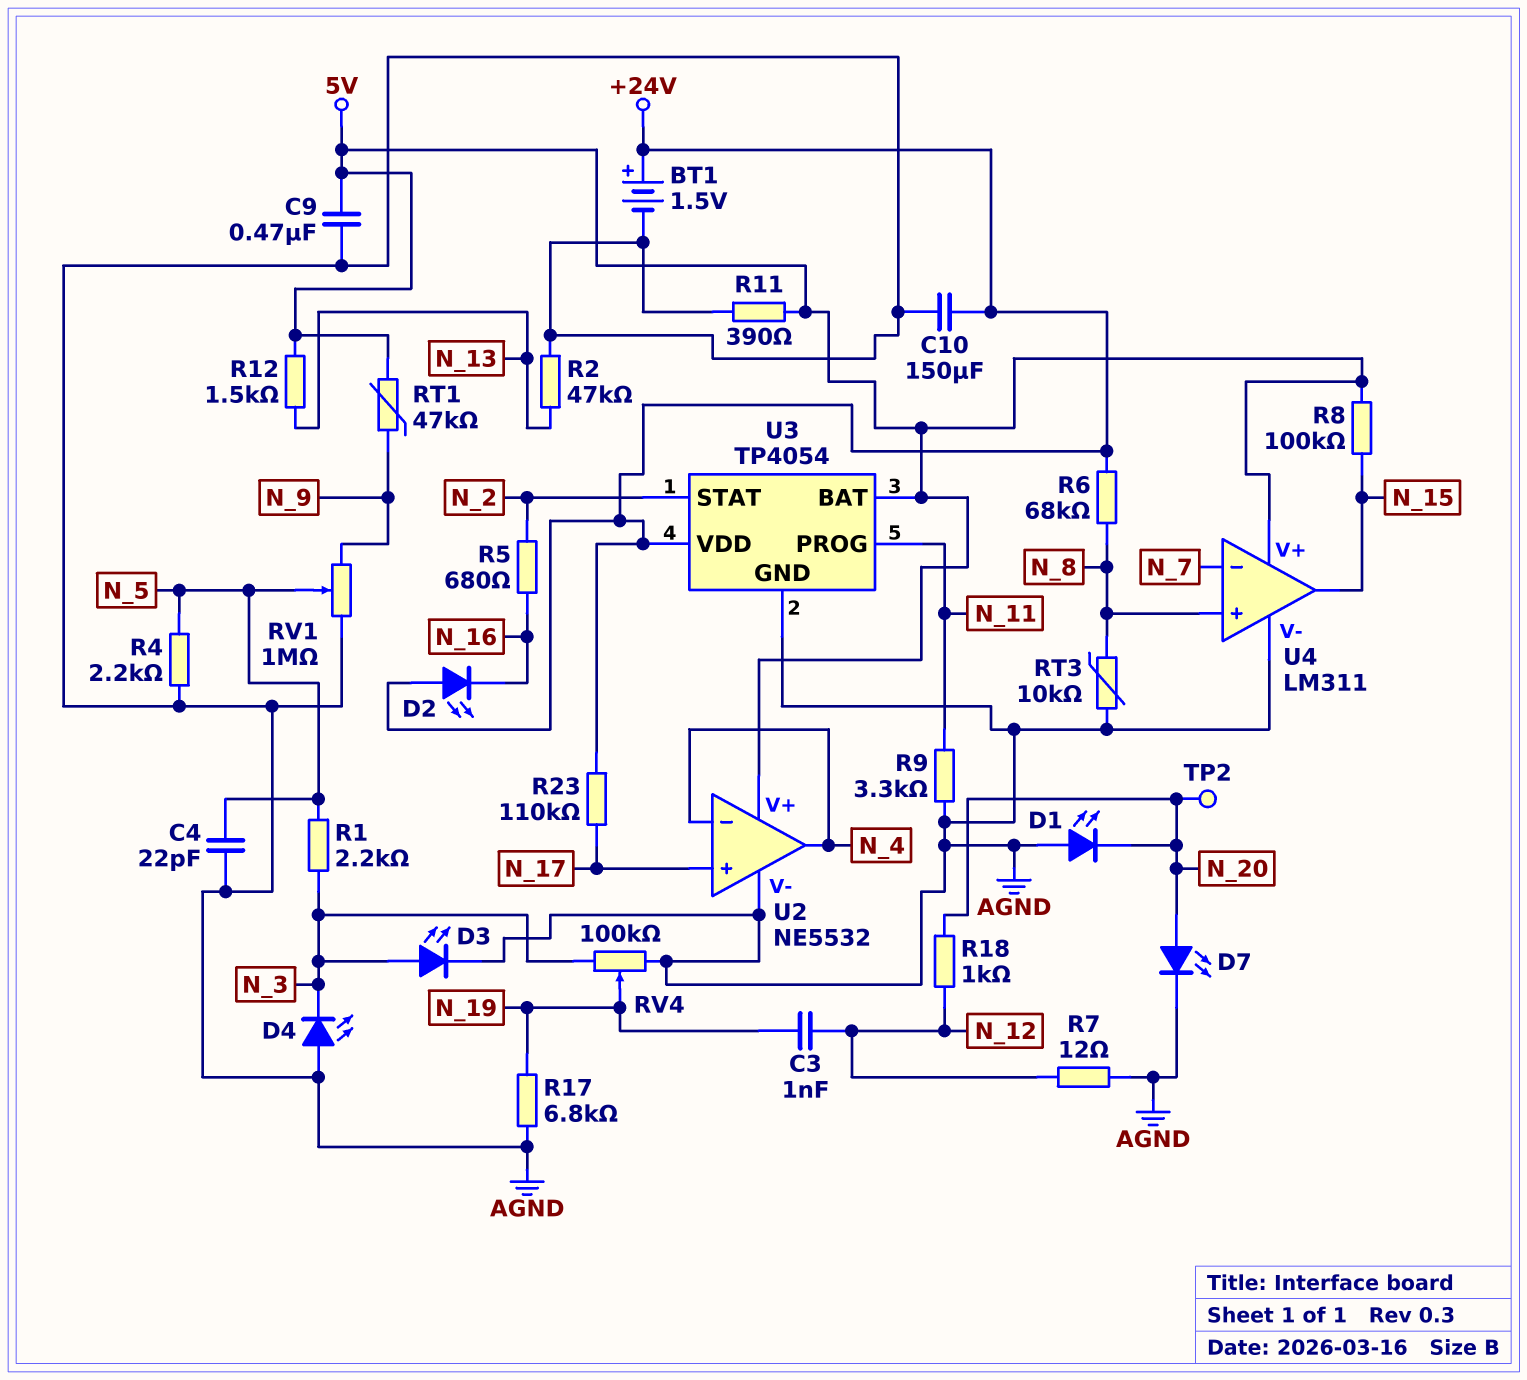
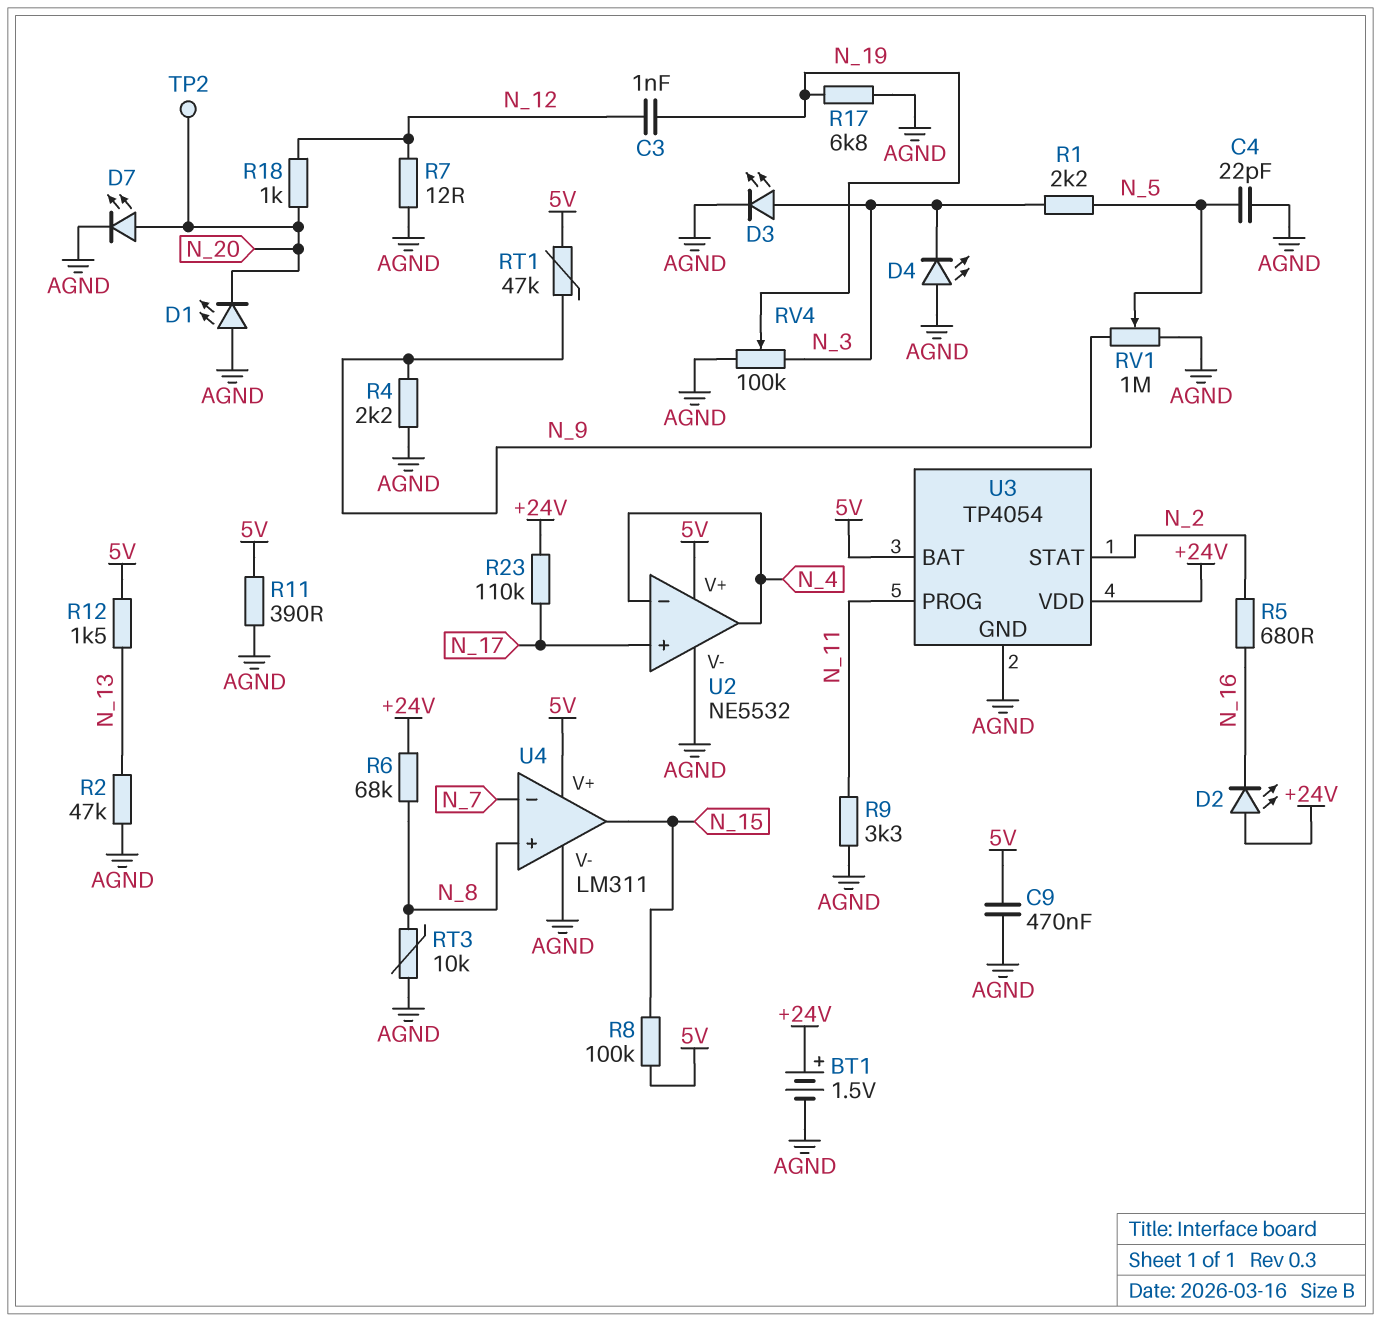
C10: 150uF (+24V, AGND) -> none
R4: 2.2k (AGND, N_5) -> 2.2k (AGND, N_9)

